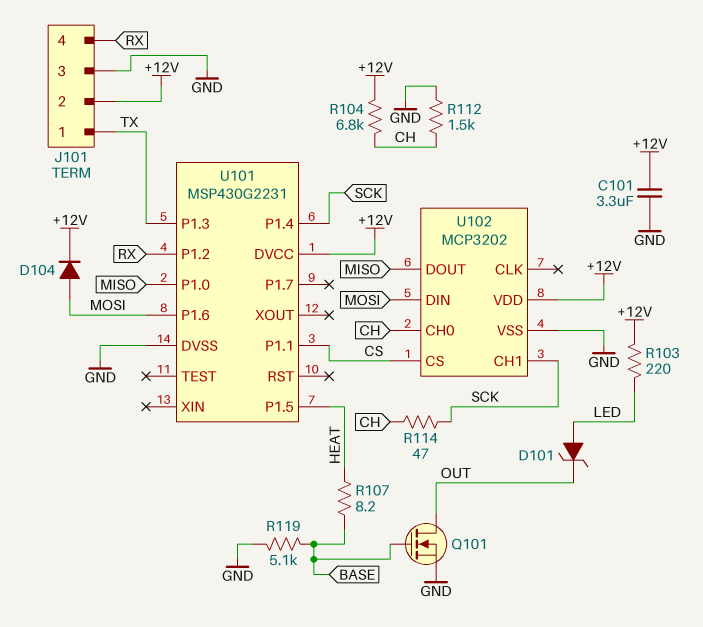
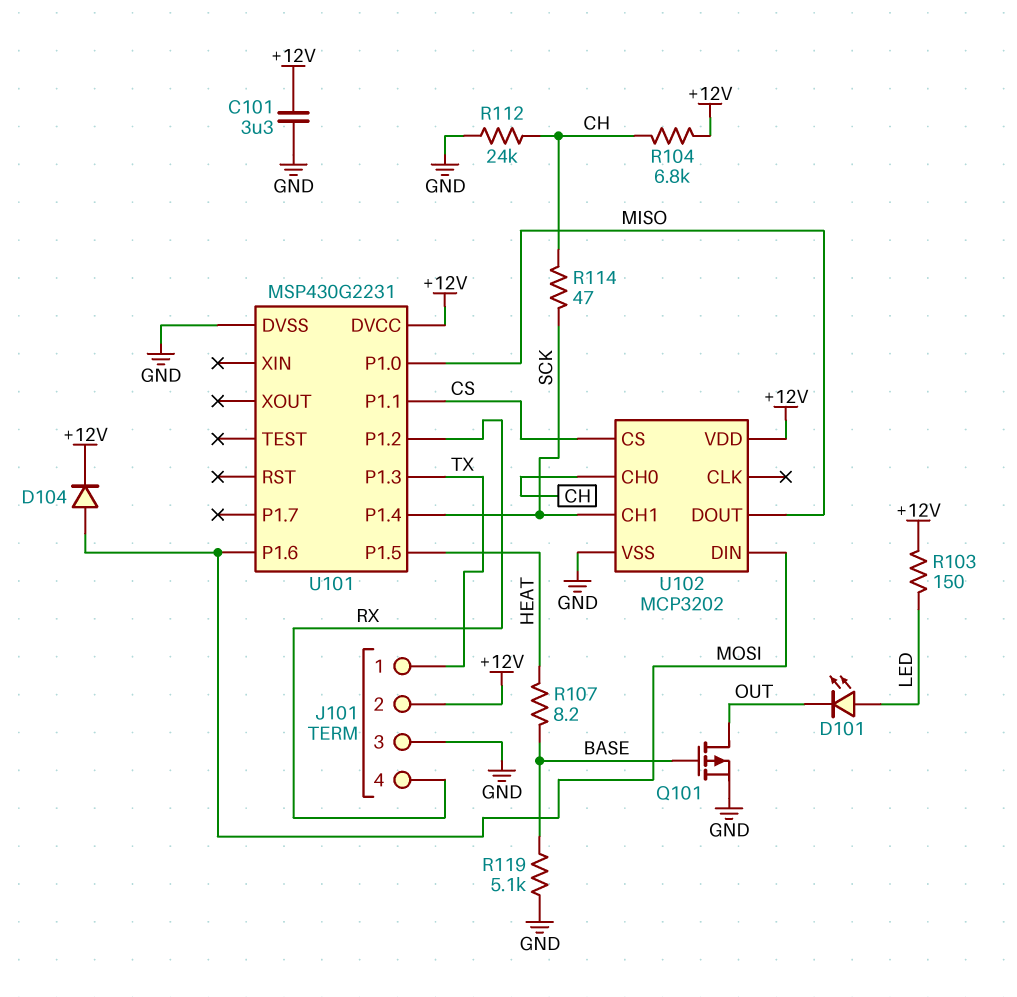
D101: zener (A LED, K OUT) -> LED (A LED, K OUT)
Q101: NMOS (G BASE, D OUT, S GND) -> PMOS (G BASE, D OUT, S GND)
R103: 220 (+12V, LED) -> 150 (+12V, LED)
R112: 1.5k (CH, GND) -> 24k (CH, GND)

